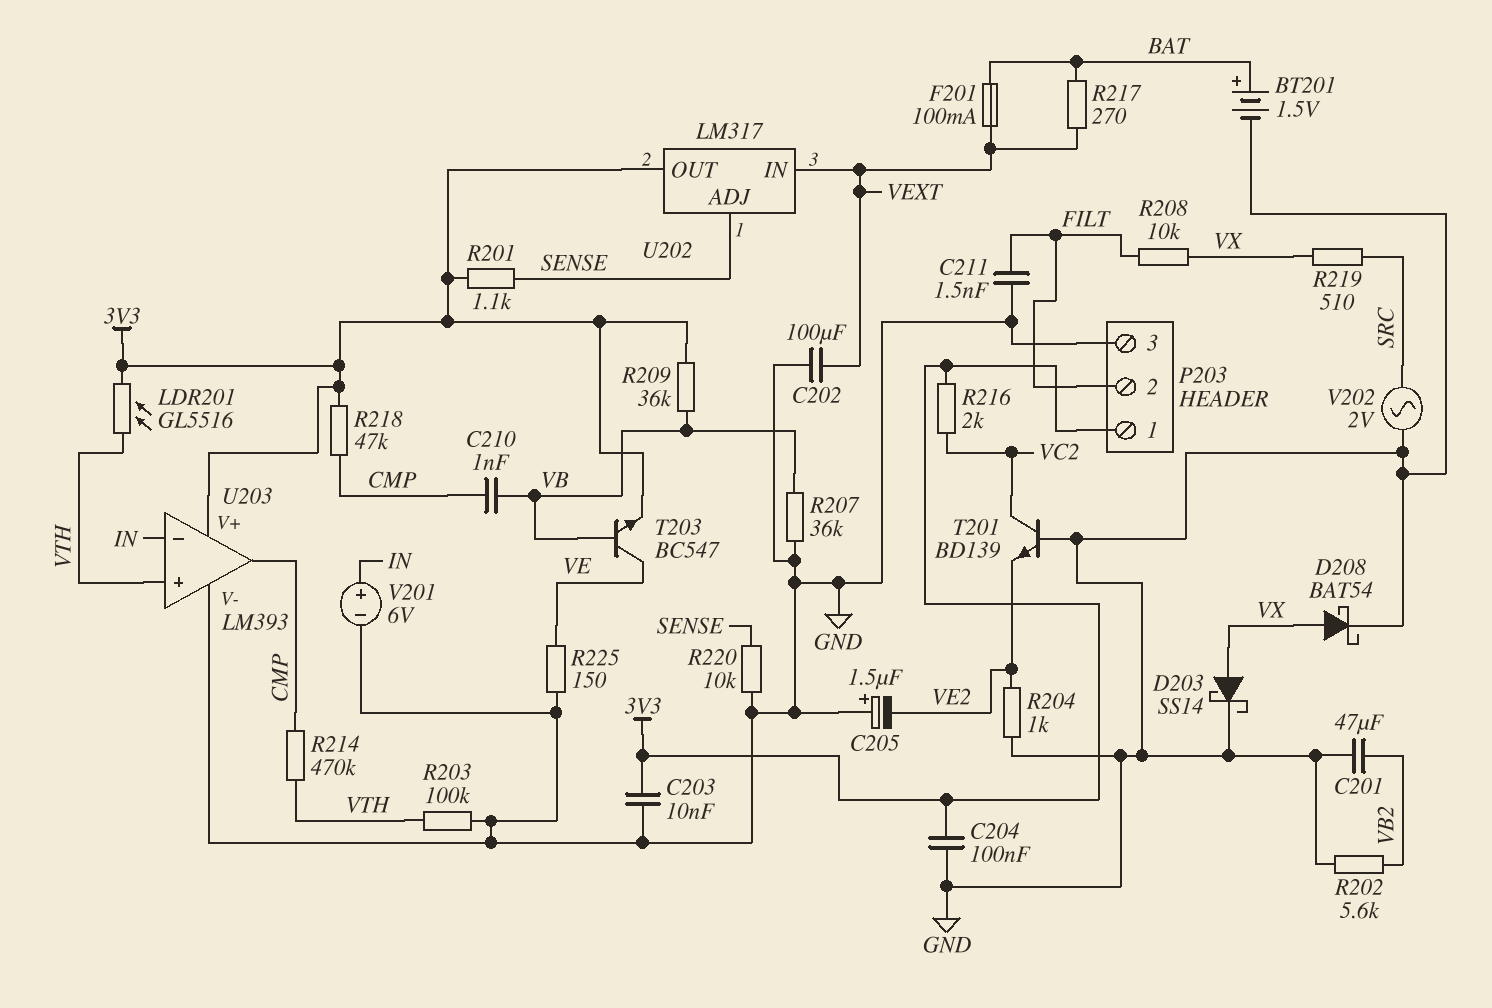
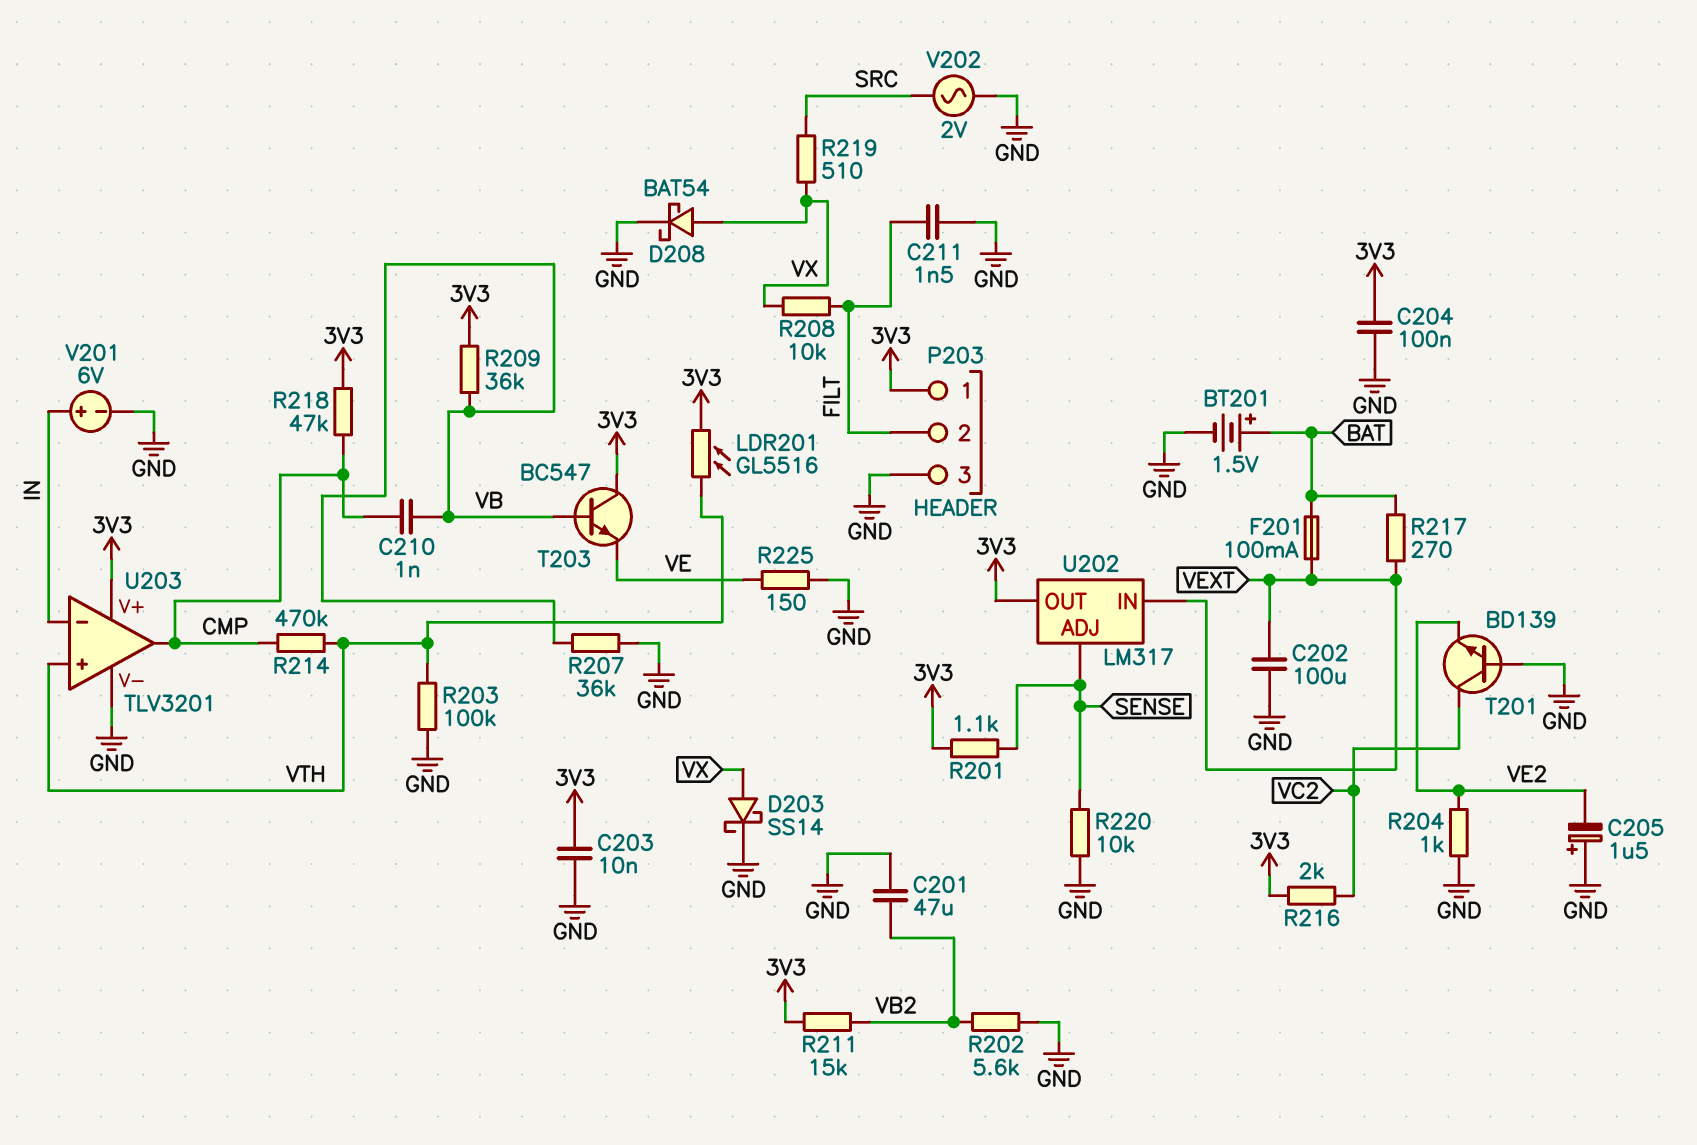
R211: none -> 15k (3V3, VB2)
T203: NPN BC547 (B VB, C VE, E 3V3) -> NPN BC547 (B VB, C 3V3, E VE)
U203: LM393 -> TLV3201

